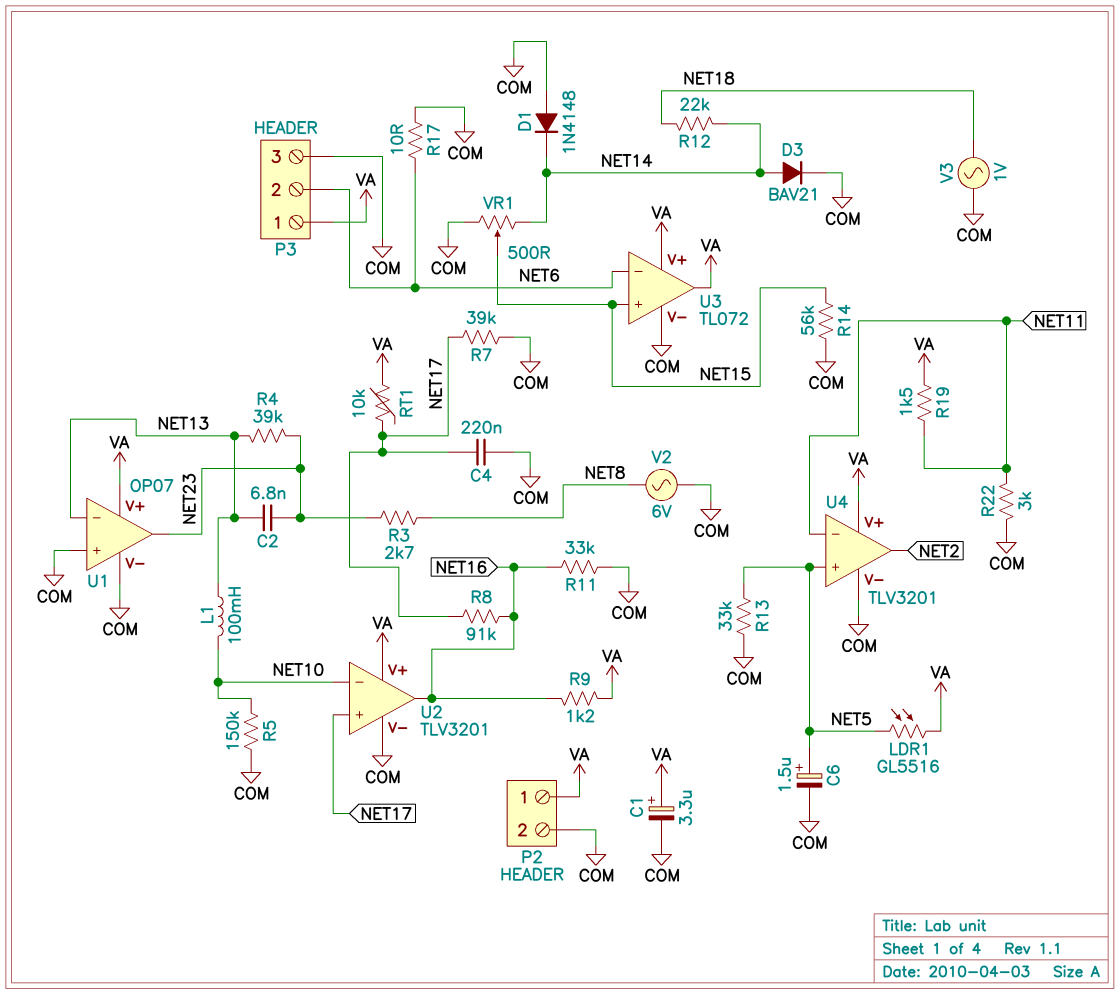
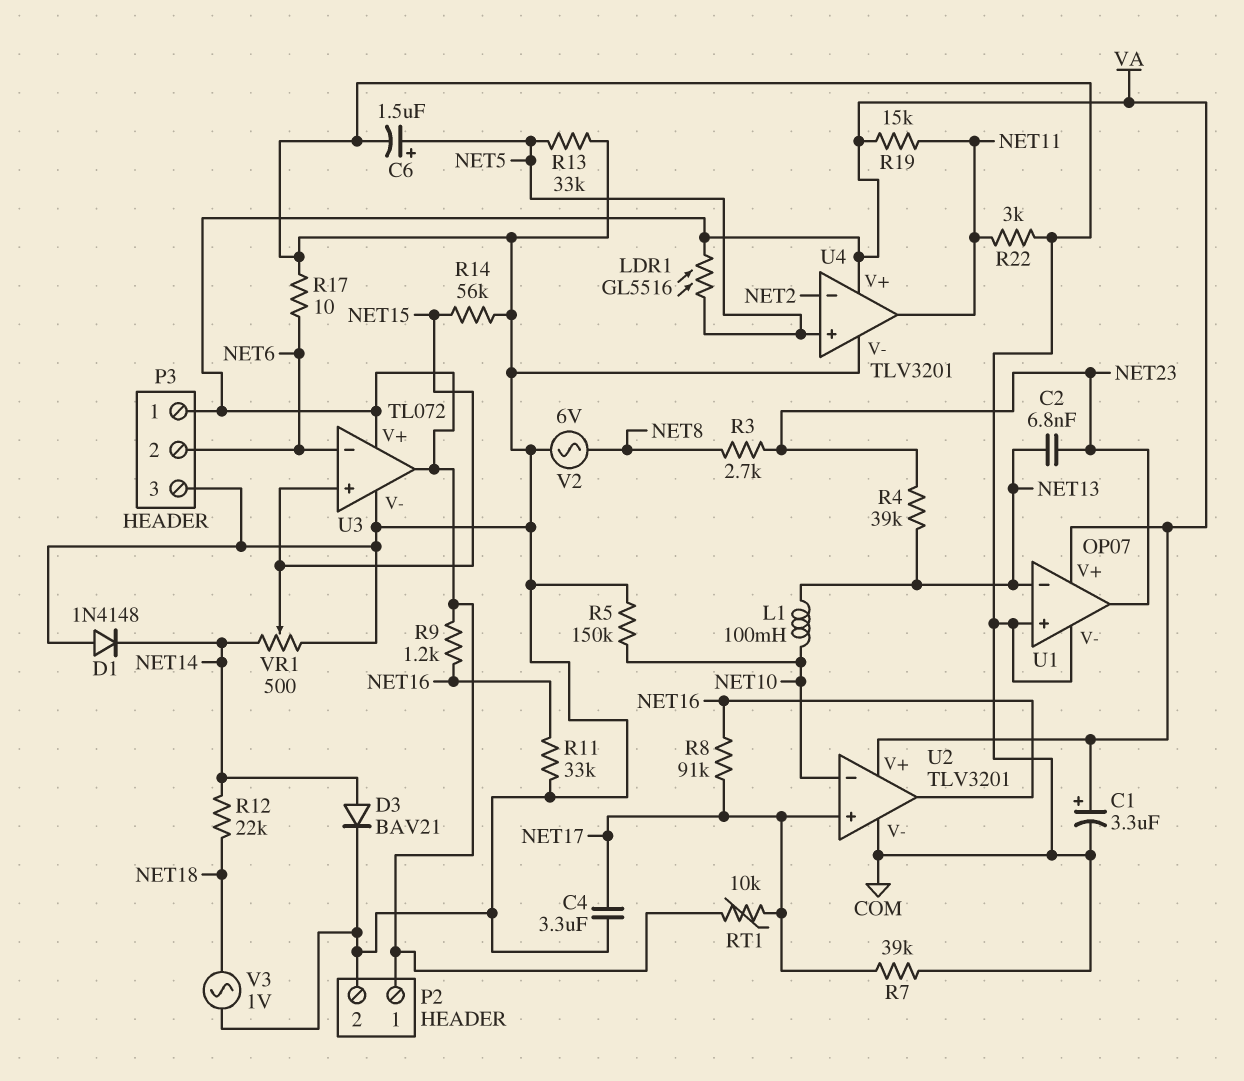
C4: 220nF (COM, NET17) -> 3.3uF (COM, NET17)
R19: 1.5k (NET11, VA) -> 15k (NET11, VA)
U4 pin in-: NET11 -> NET2
U4 pin out: NET2 -> NET11

